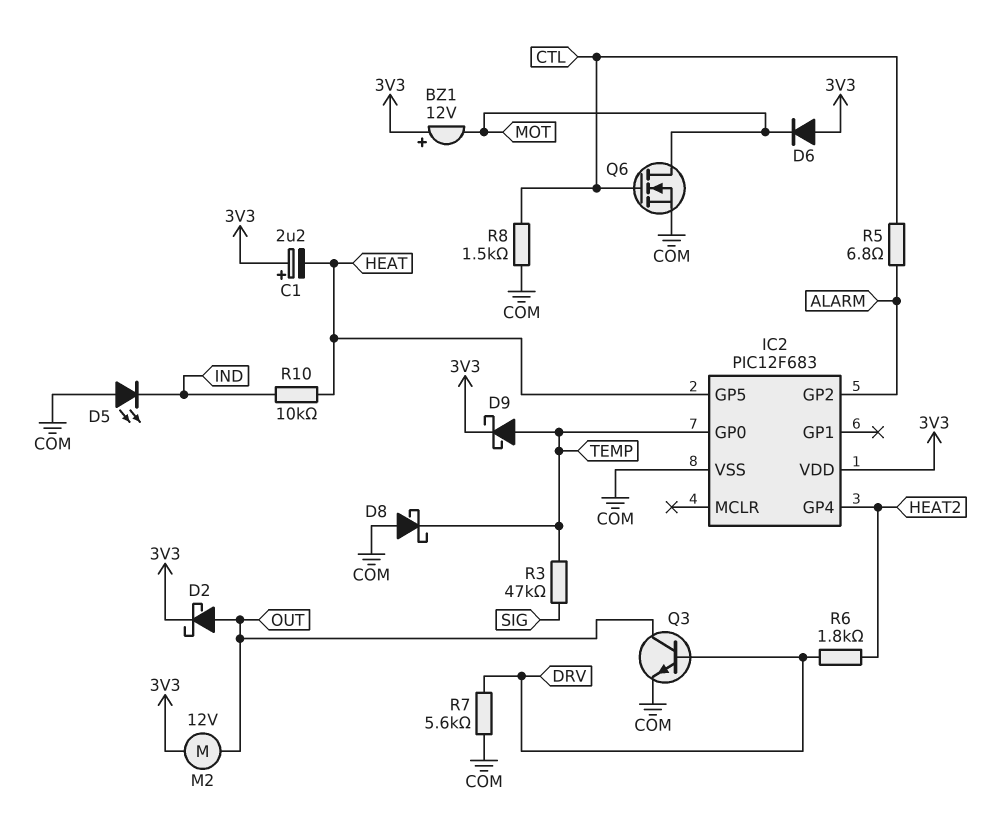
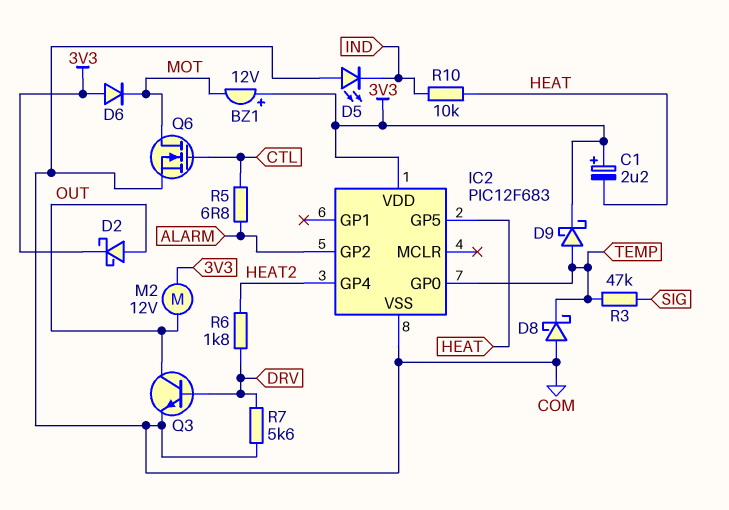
R8: 1.5k (COM, CTL) -> none

